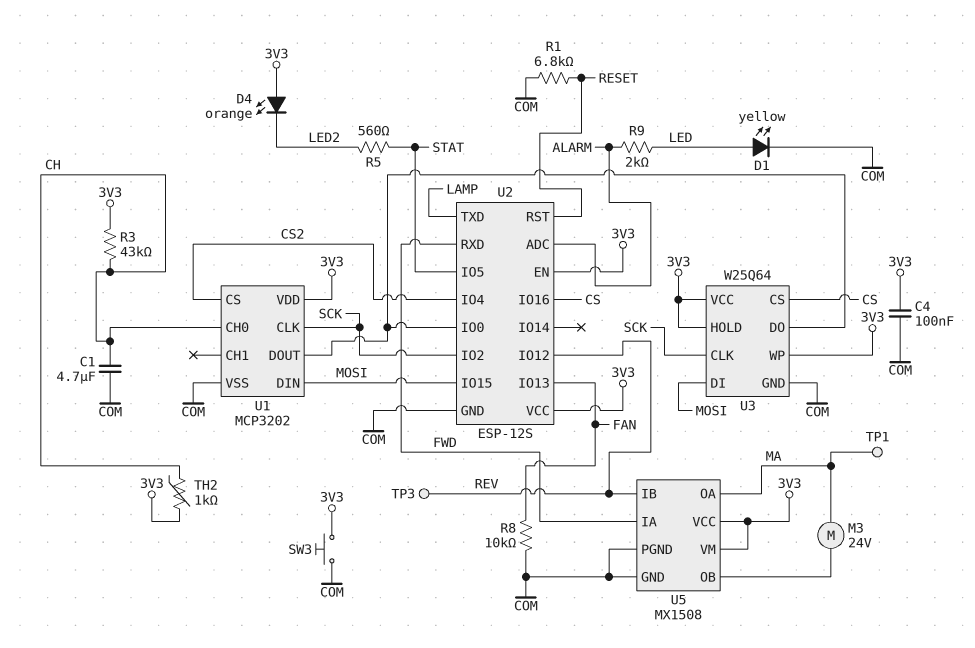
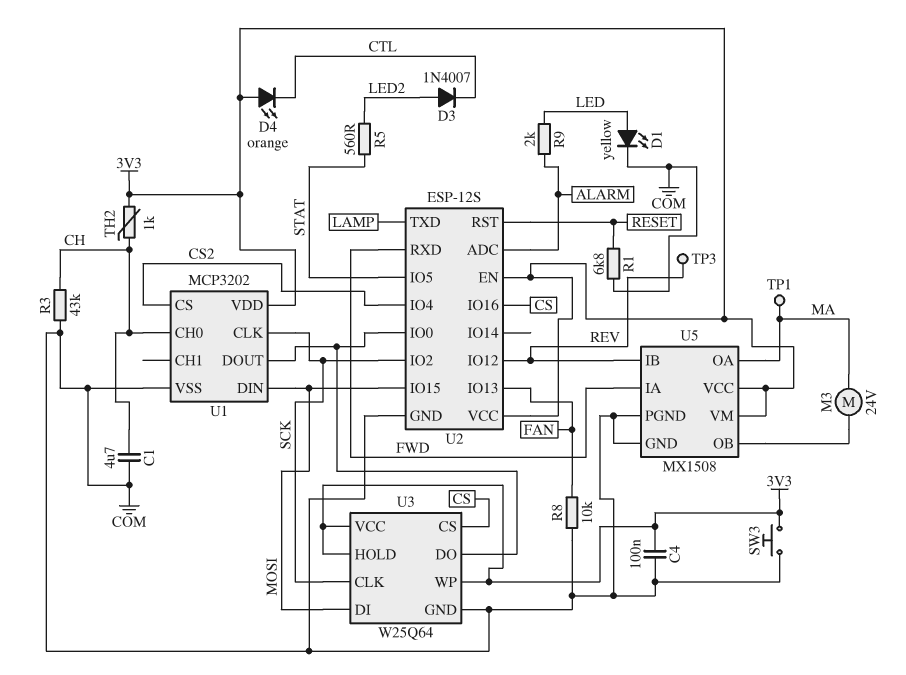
D3: none -> diode 1N4007 (A LED2, K CTL)
D4: LED orange (A 3V3, K LED2) -> LED orange (A 3V3, K CTL)
R3: 43k (3V3, CH) -> 43k (CH, COM)

